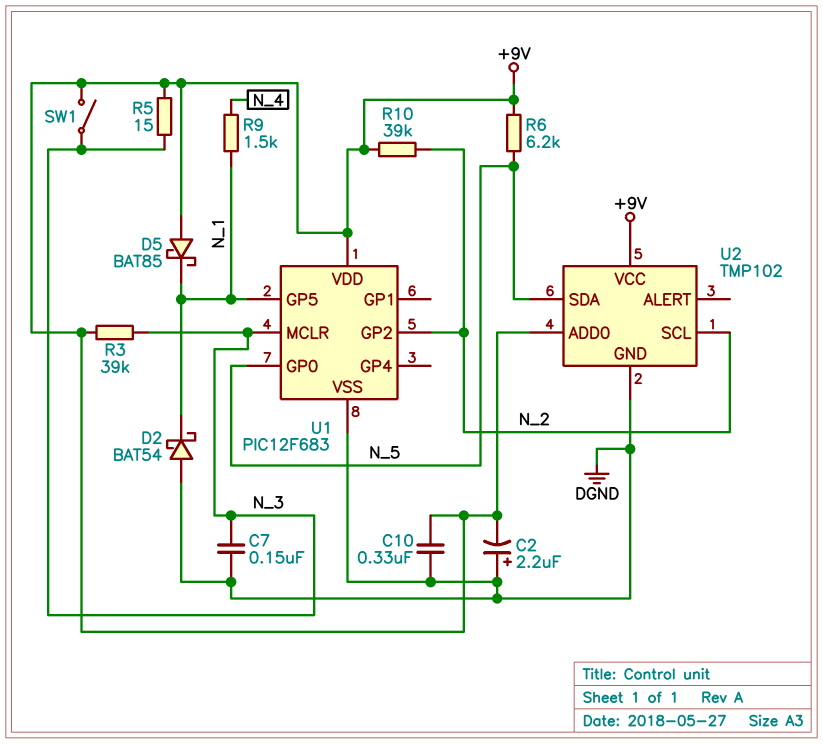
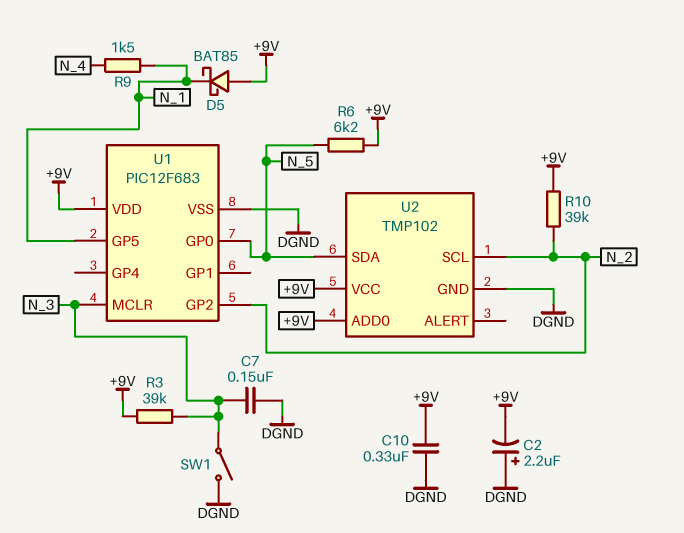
D2: schottky BAT54 (A DGND, K N_1) -> none
R5: 15 (+9V, N_3) -> none
SW1: switch (+9V, N_3) -> switch (DGND, N_3)

